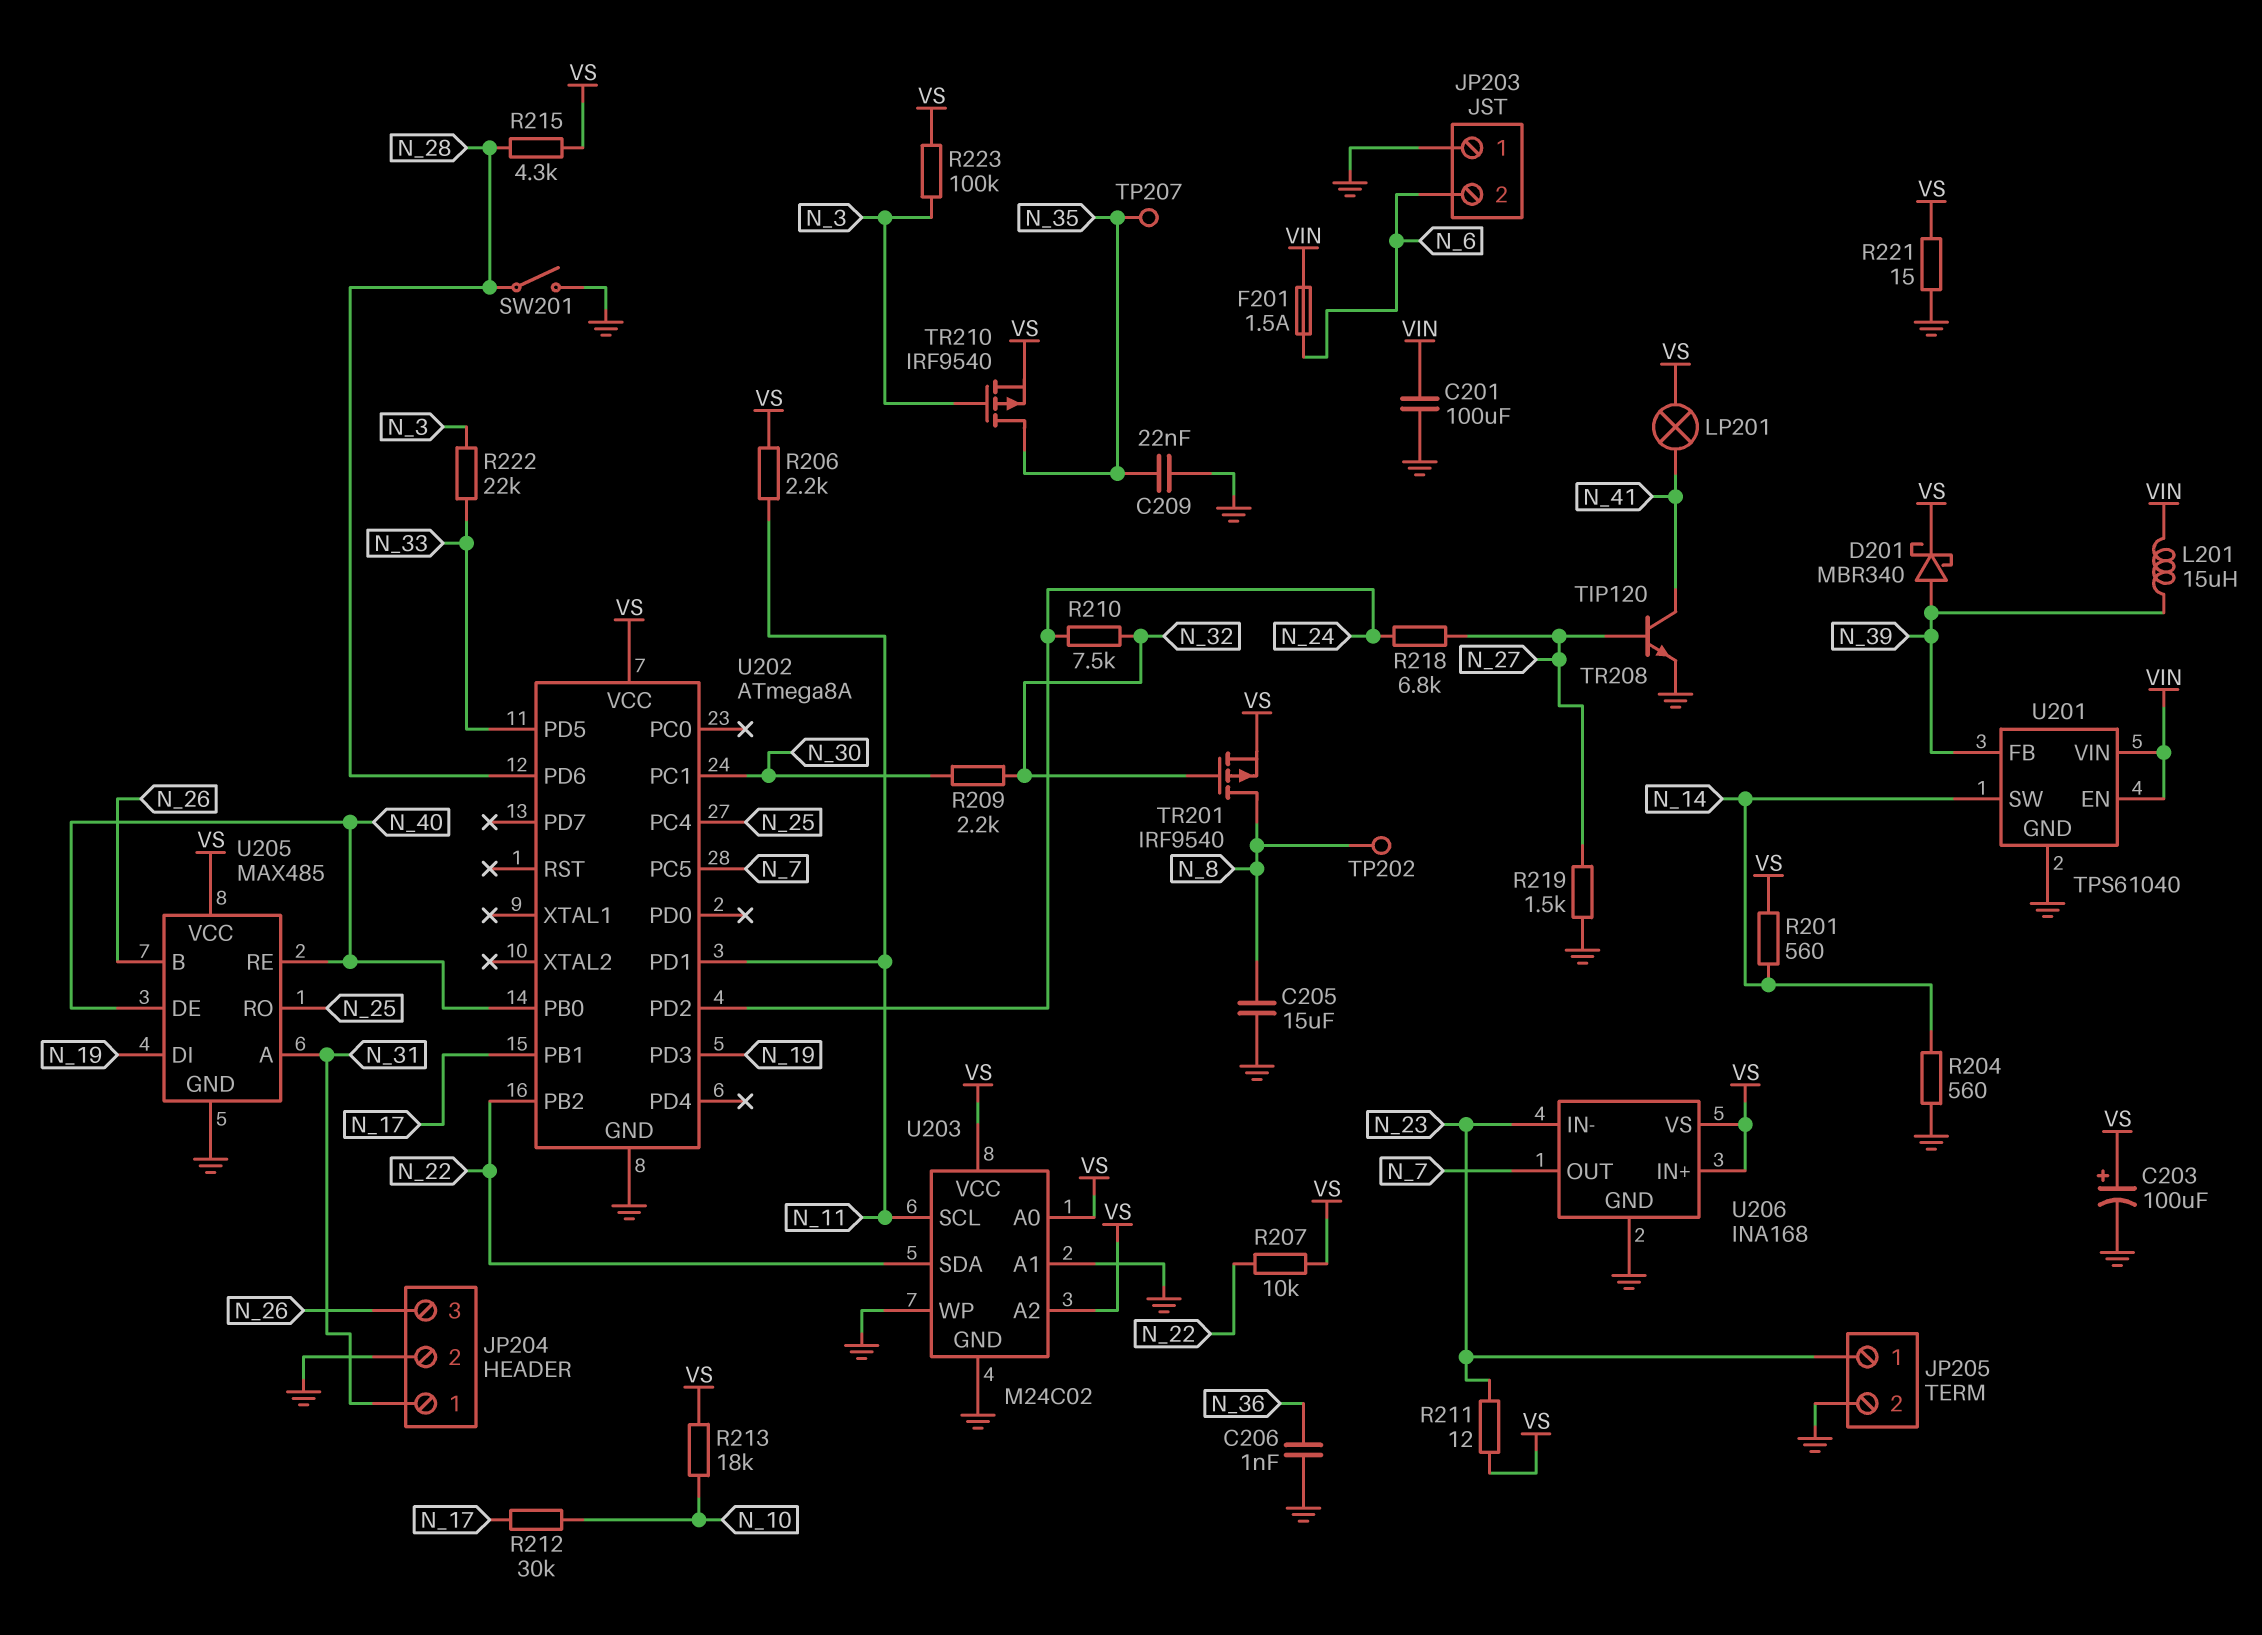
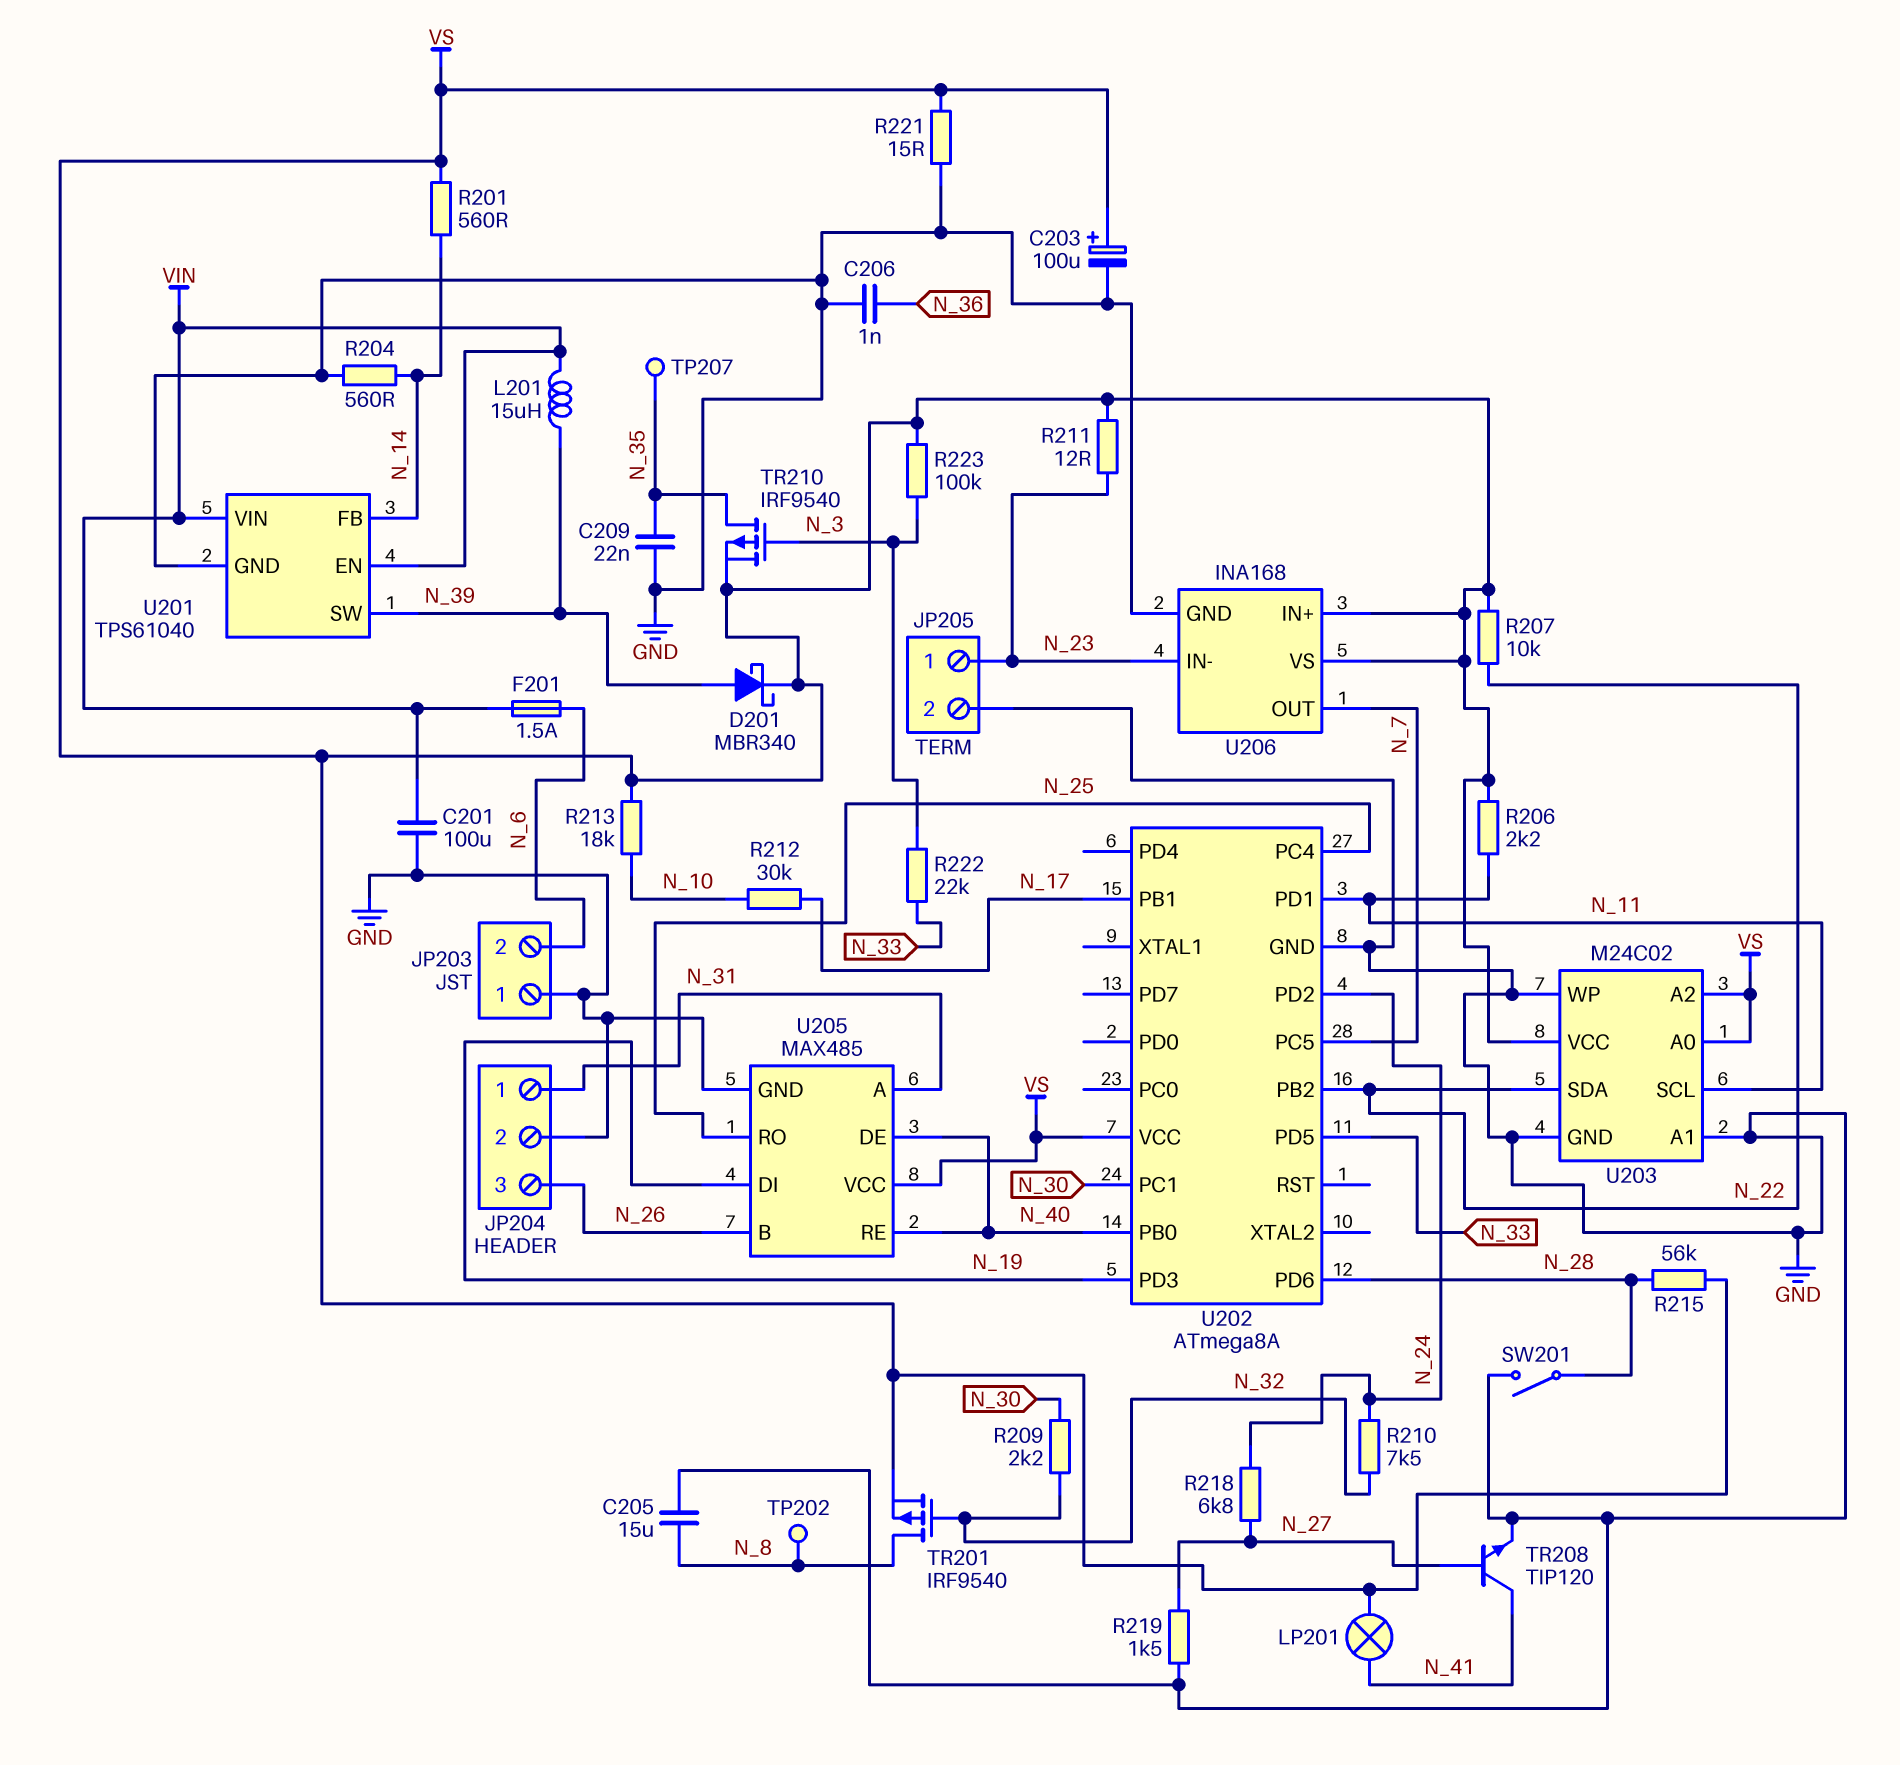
R215: 4.3k (N_28, VS) -> 56k (N_28, VS)
U201 pin FB: N_39 -> N_14
U201 pin SW: N_14 -> N_39

